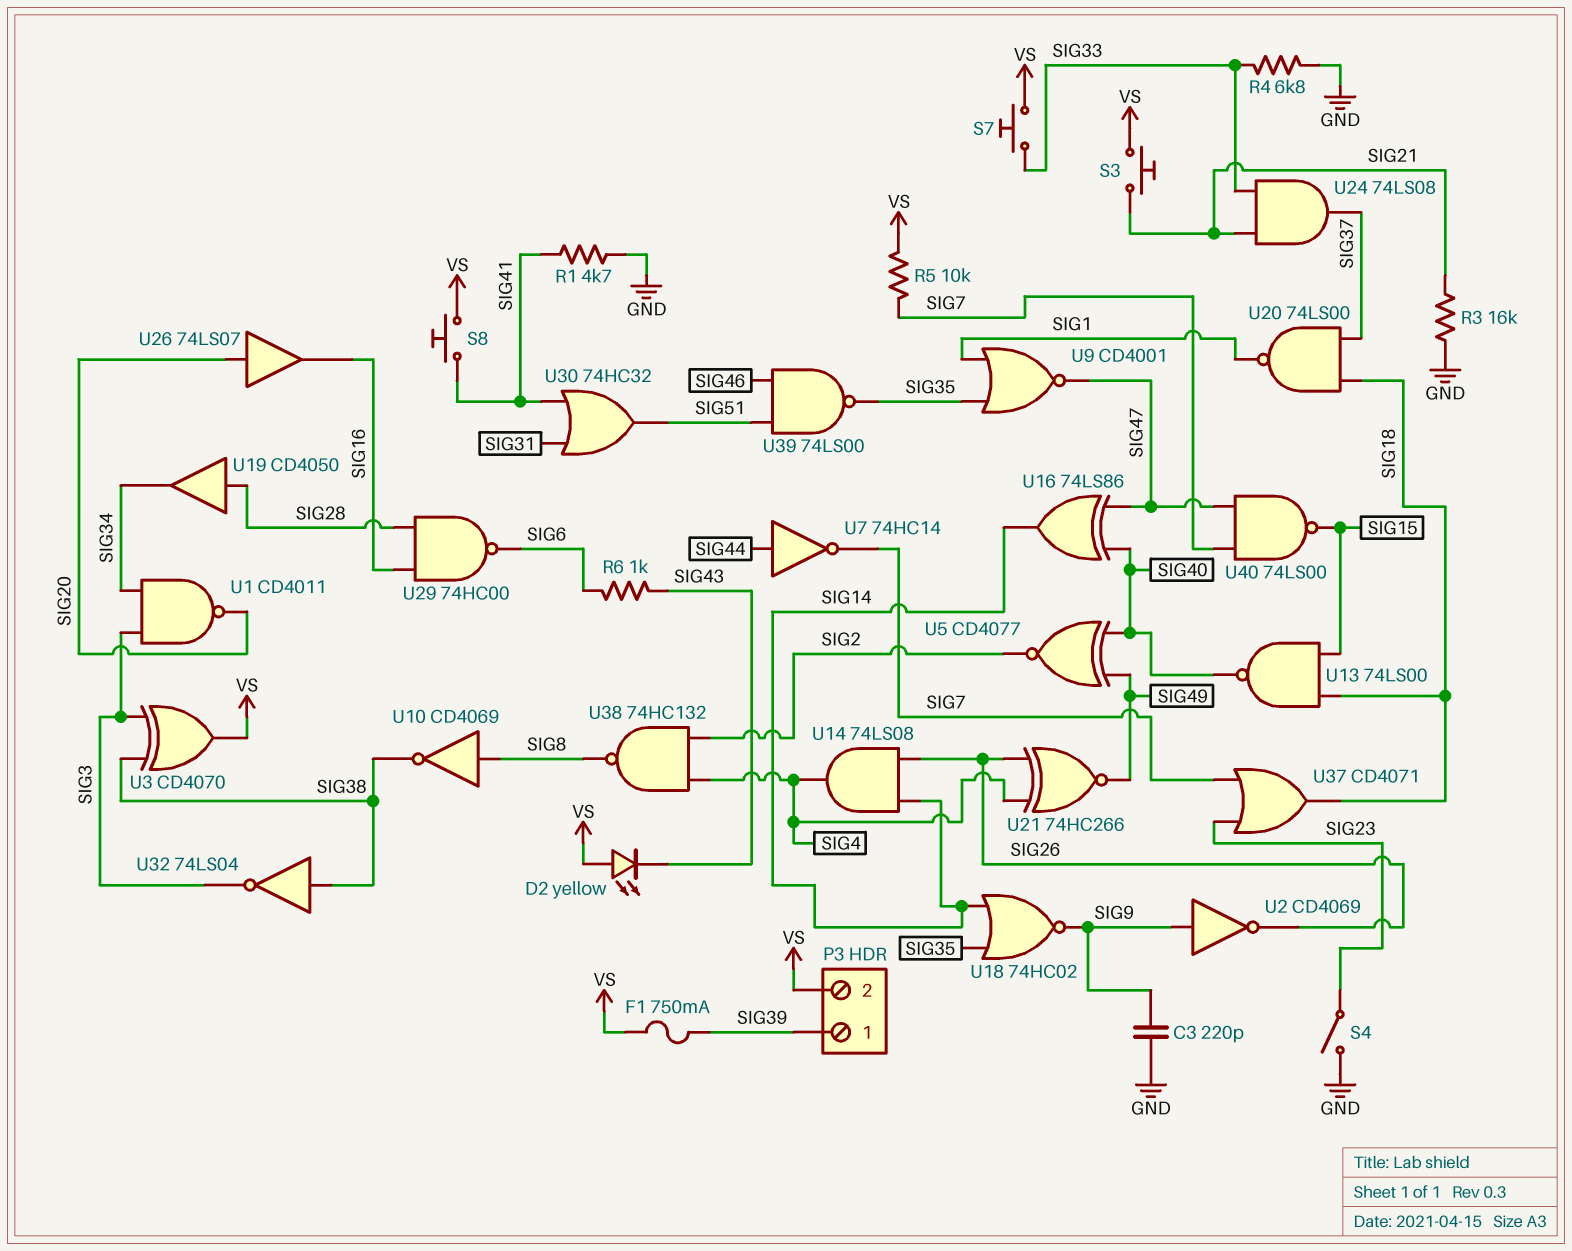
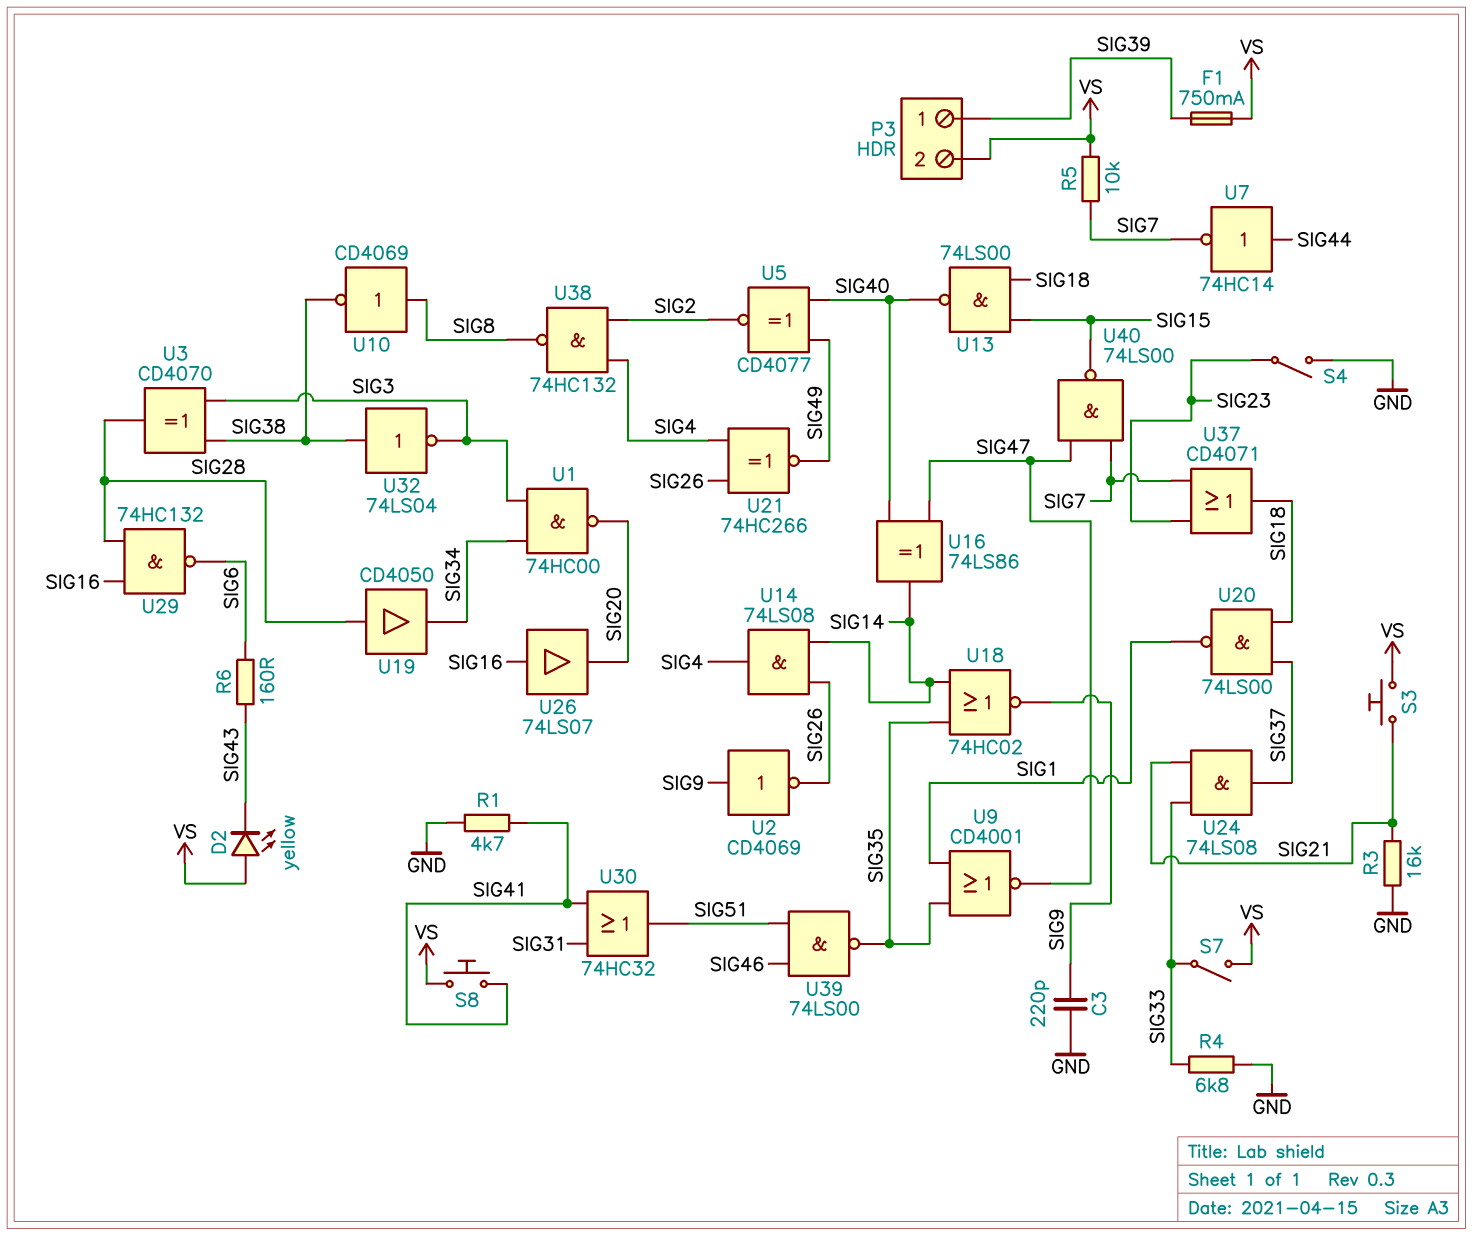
R6: 1k (SIG6, SIG43) -> 160 (SIG6, SIG43)
S7: button (SIG33, VS) -> switch (SIG33, VS)
U1: NAND CD4011 (in SIG3, in SIG34, out SIG20) -> NAND 74HC00 (in SIG3, in SIG34, out SIG20)
U3: XOR CD4070 (in SIG3, in SIG38, out VS) -> XOR CD4070 (in SIG3, in SIG38, out SIG28)
U26: buffer 74LS07 (in SIG20, out SIG16) -> buffer 74LS07 (in SIG16, out SIG20)
U29: NAND 74HC00 (in SIG16, in SIG28, out SIG6) -> NAND 74HC132 (in SIG16, in SIG28, out SIG6)

